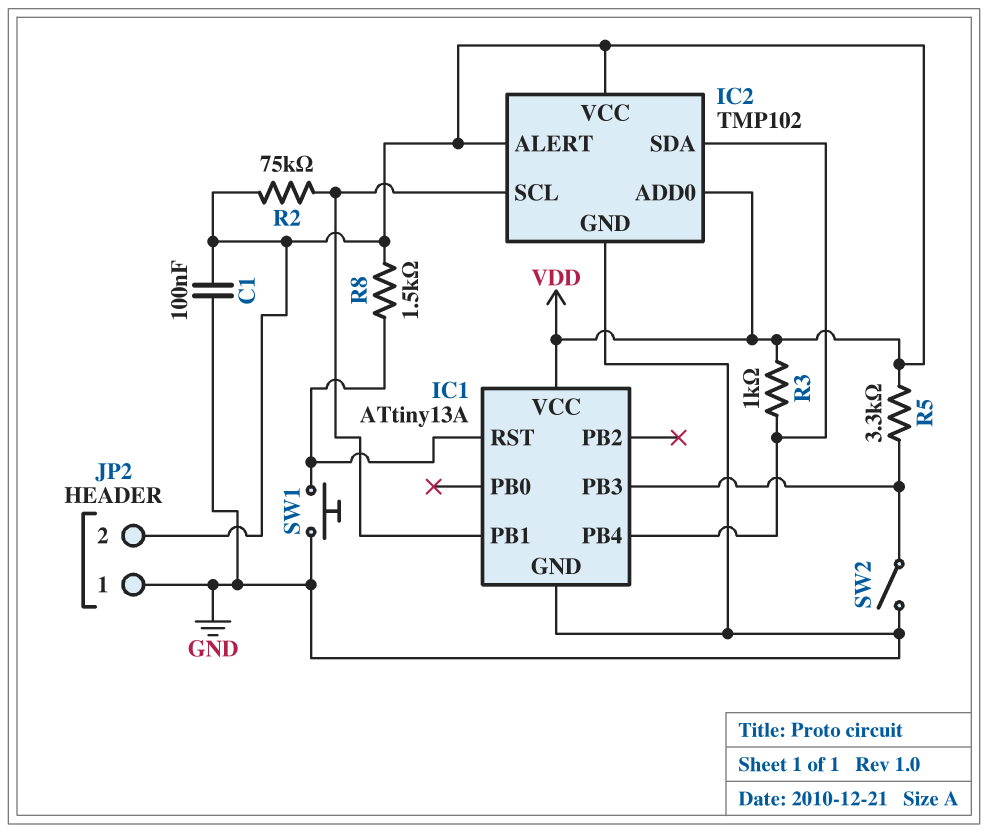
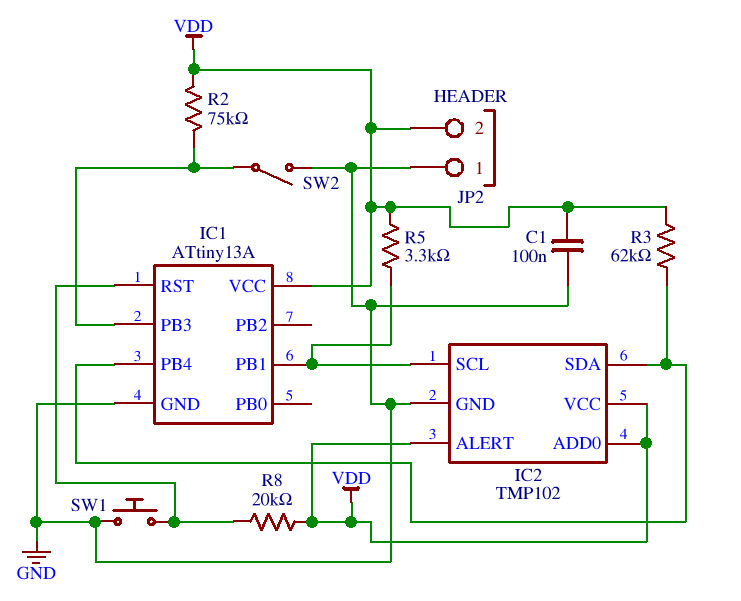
R2: 75k (IC1/PB1, VDD) -> 75k (IC1/PB3, VDD)
R3: 1k (IC1/PB4, VDD) -> 62k (IC1/PB4, VDD)
R5: 3.3k (IC1/PB3, VDD) -> 3.3k (IC1/PB1, VDD)
R8: 1.5k (IC1/RST, VDD) -> 20k (IC1/RST, VDD)

